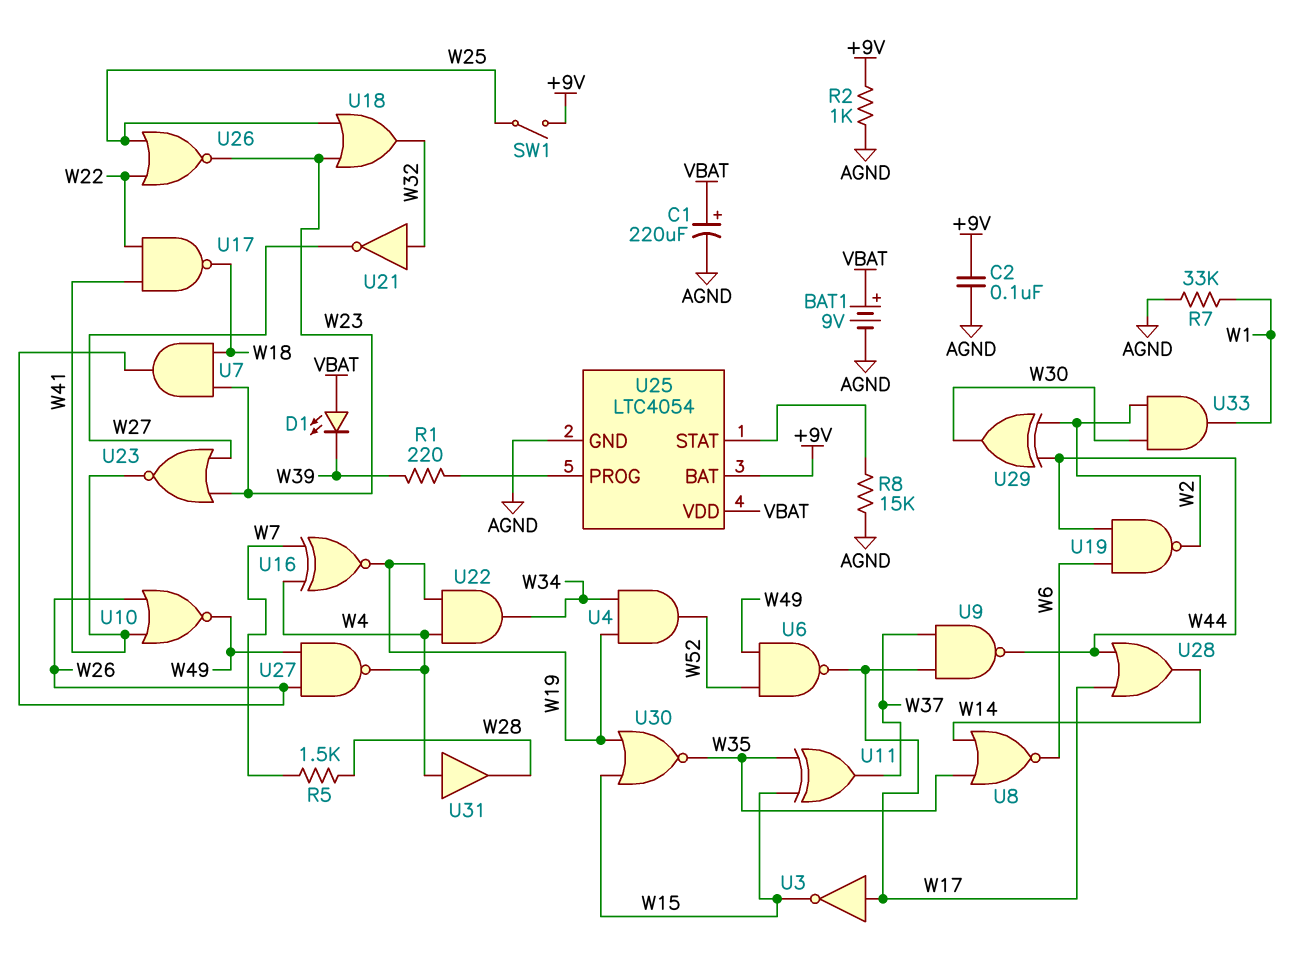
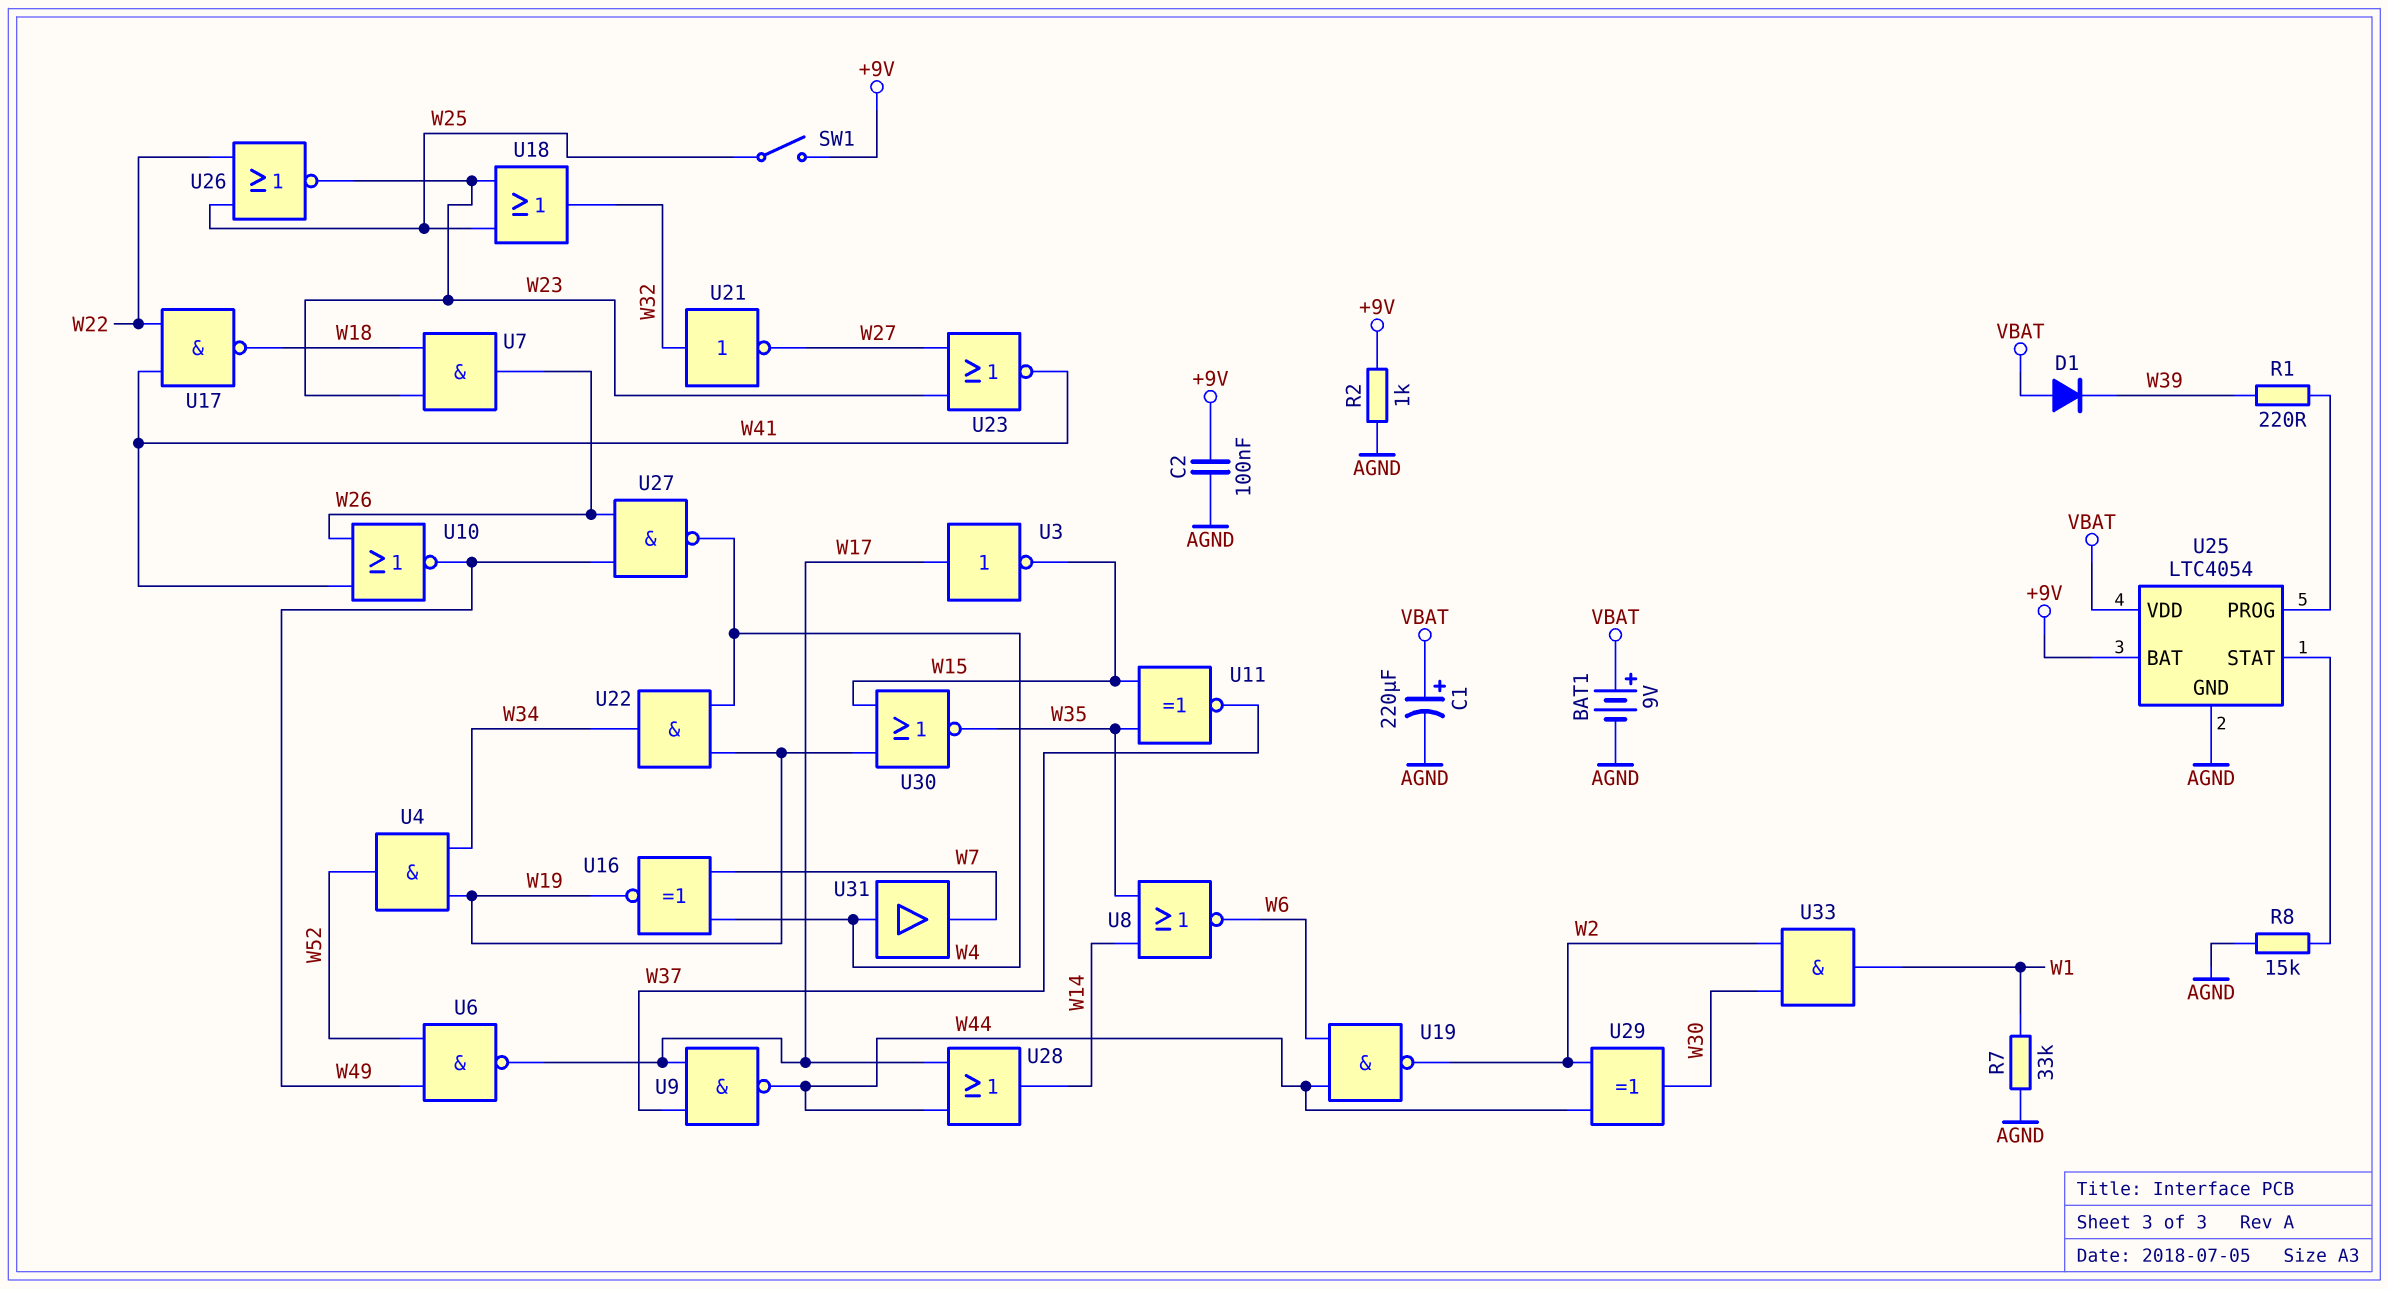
D1: LED (A VBAT, K W39) -> diode (A VBAT, K W39)
R5: 1.5k (W7, W28) -> none
U11: XOR (in W15, in W35, out W37) -> XNOR (in W15, in W35, out W37)
U31: buffer (in W4, out W28) -> buffer (in W4, out W7)

